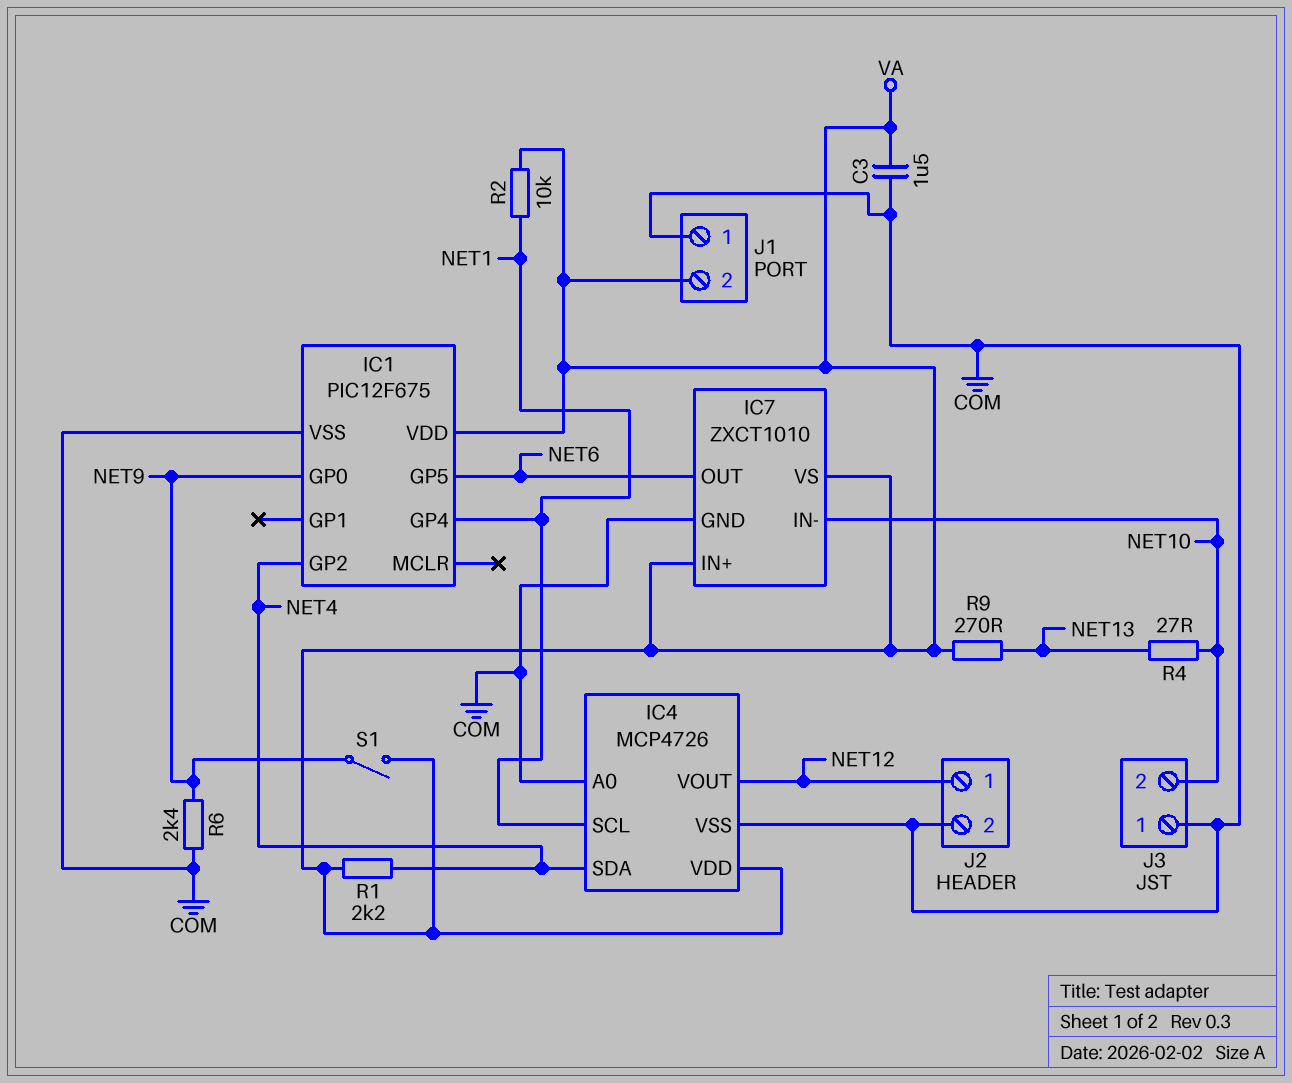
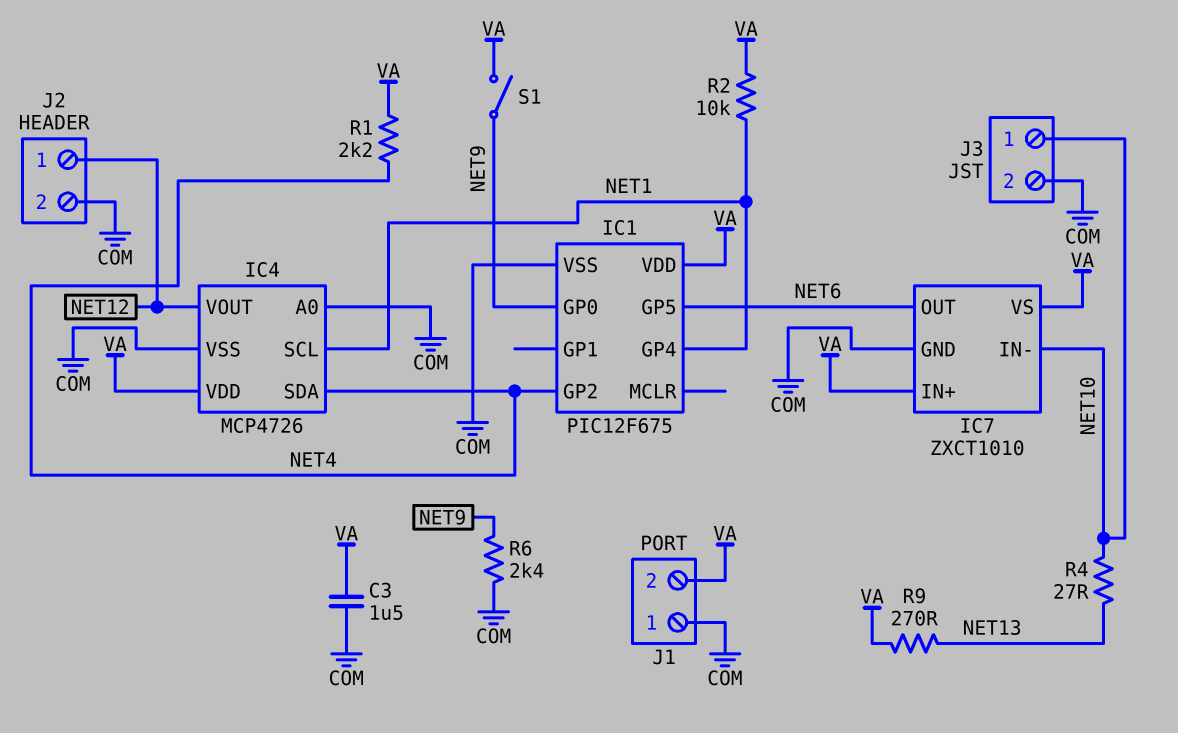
J3 pin 1: COM -> NET10
J3 pin 2: NET10 -> COM

